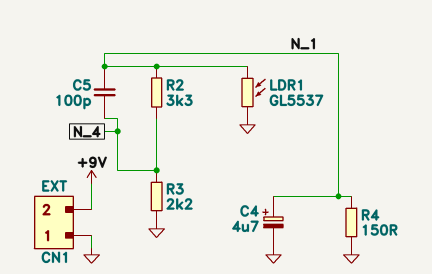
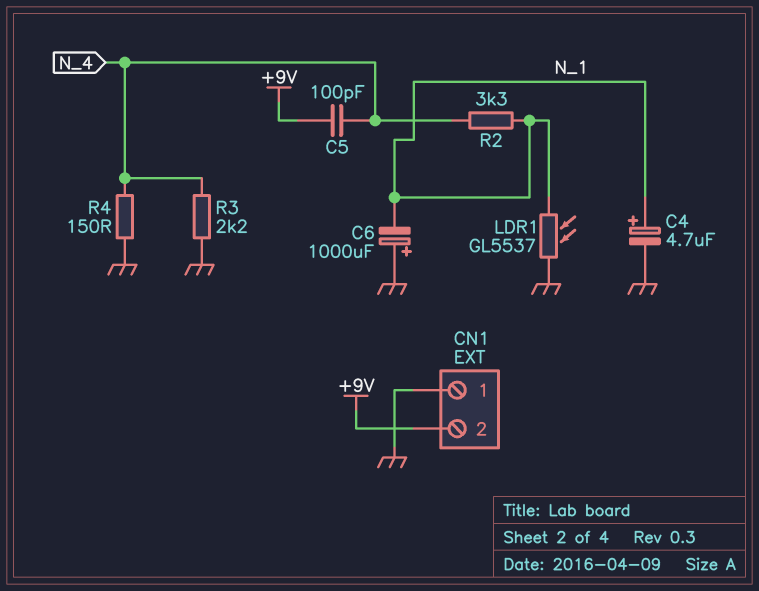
C5: 100pF (N_1, N_4) -> 100pF (+9V, N_4)
C6: none -> 1000uF (plus GND, minus N_1)
R4: 150 (GND, N_1) -> 150 (GND, N_4)

